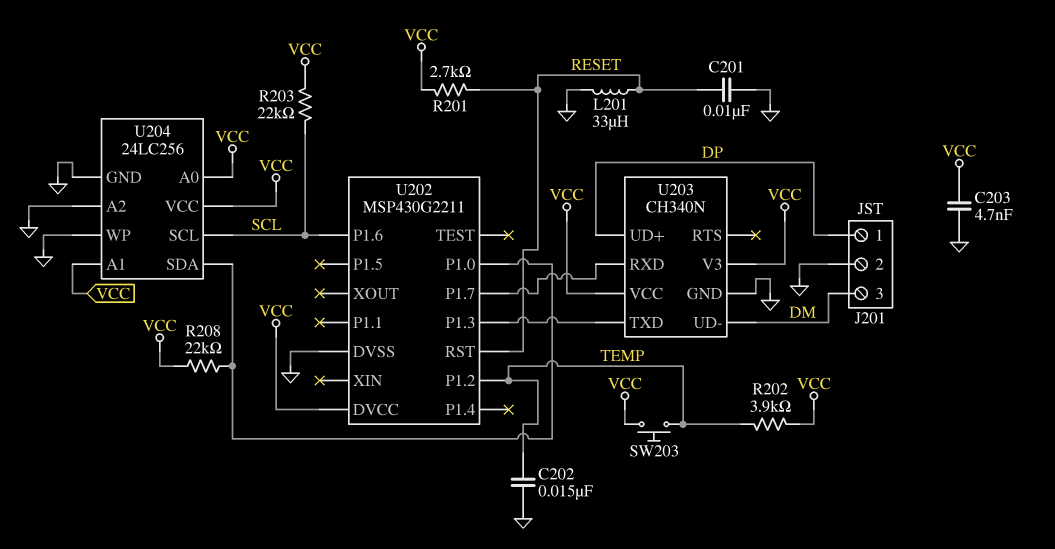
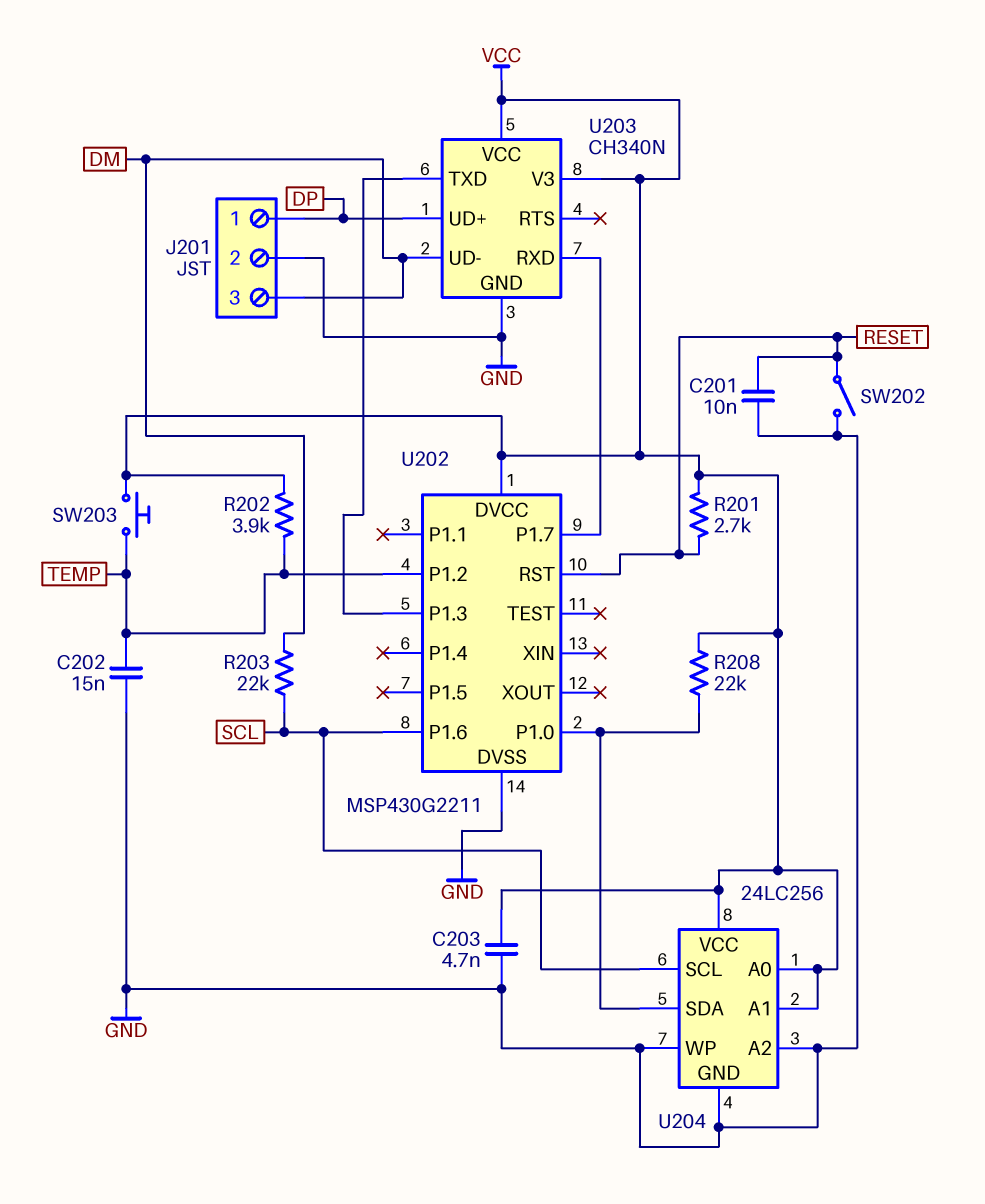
L201: 33uH (GND, RESET) -> none
R203: 22k (SCL, VCC) -> 22k (DM, SCL)
SW202: none -> switch (GND, RESET)

